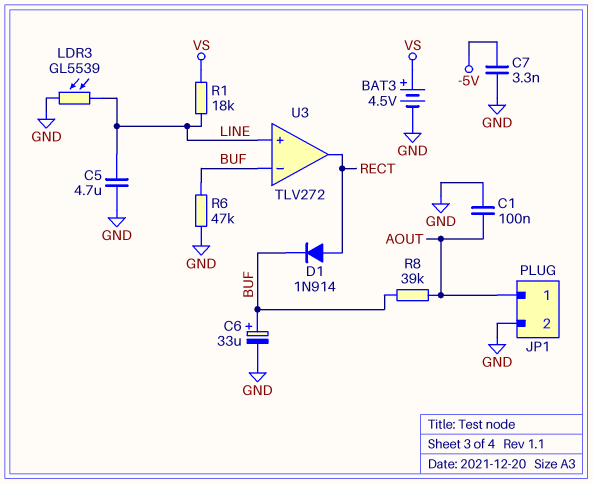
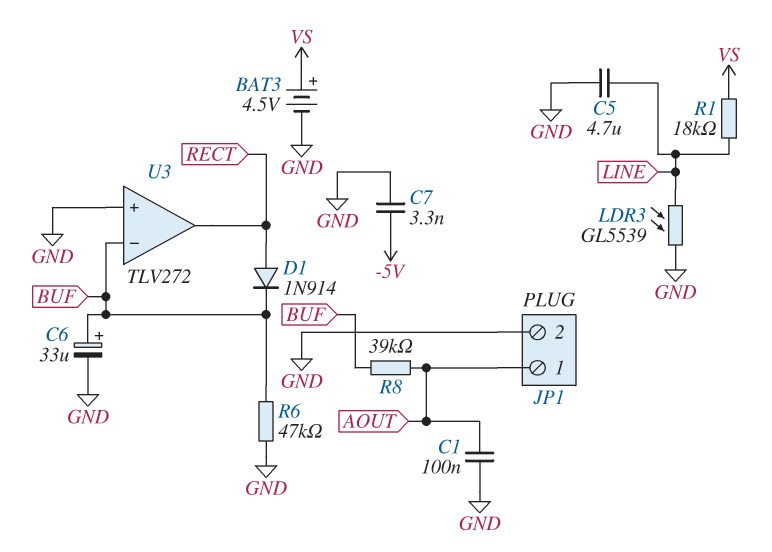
U3 pin in+: LINE -> GND

